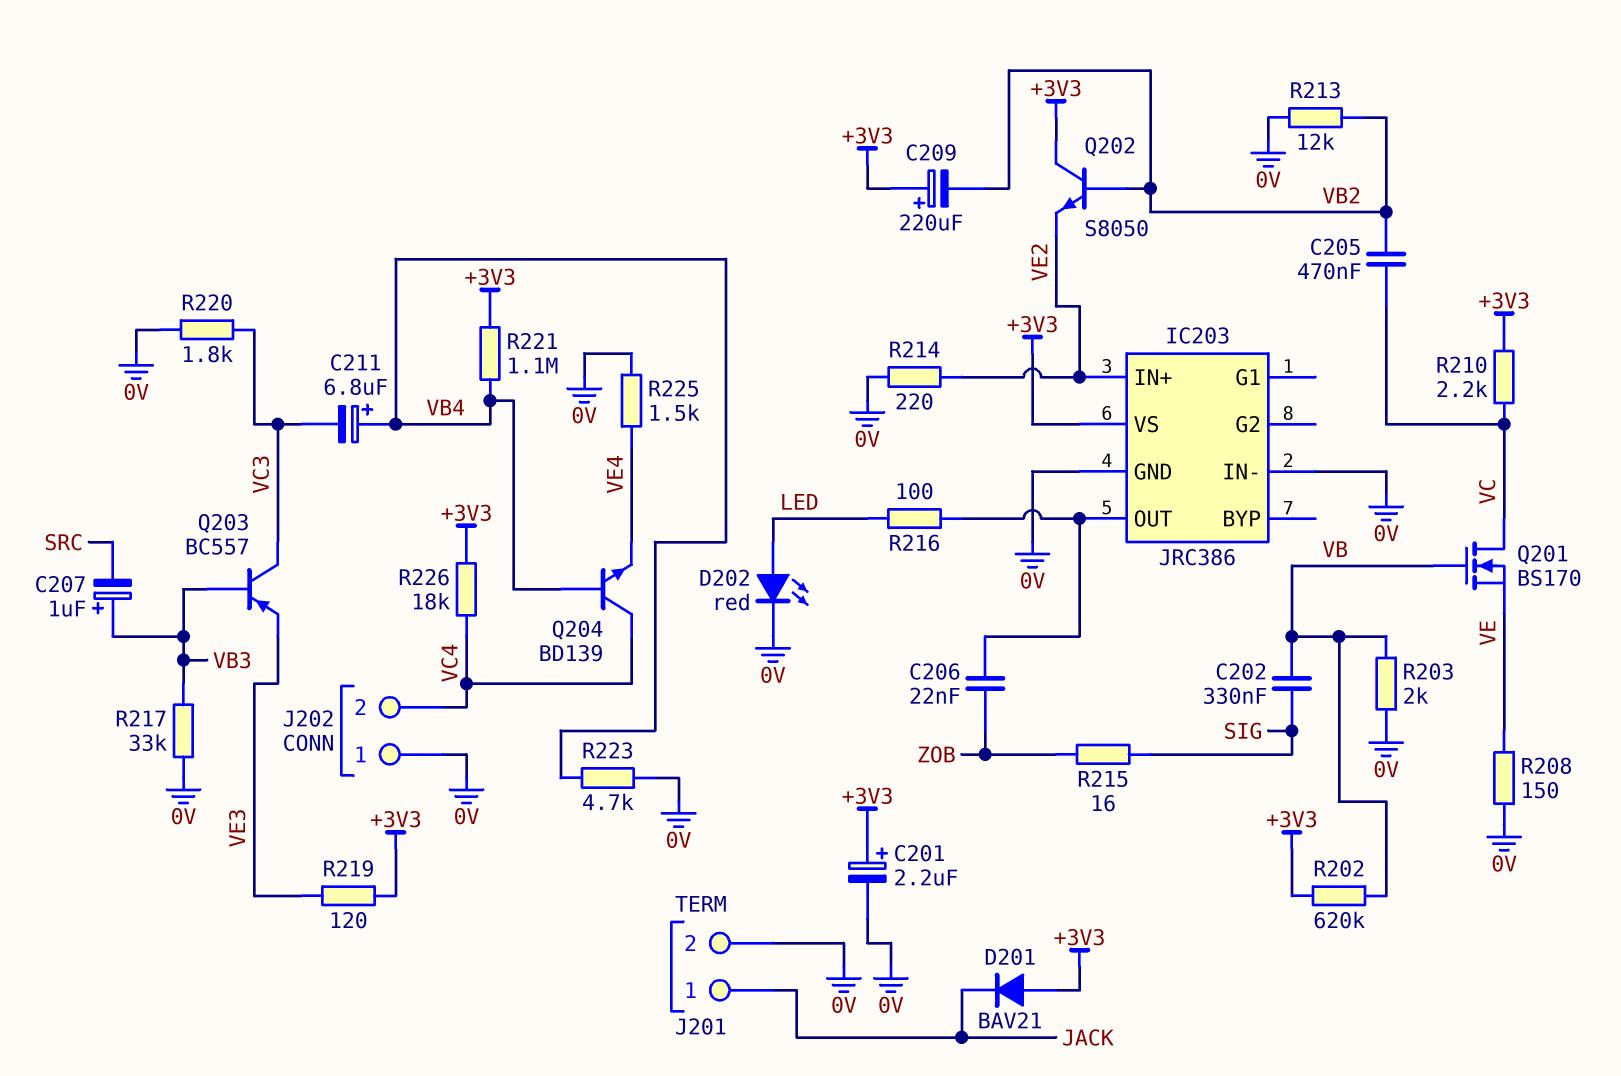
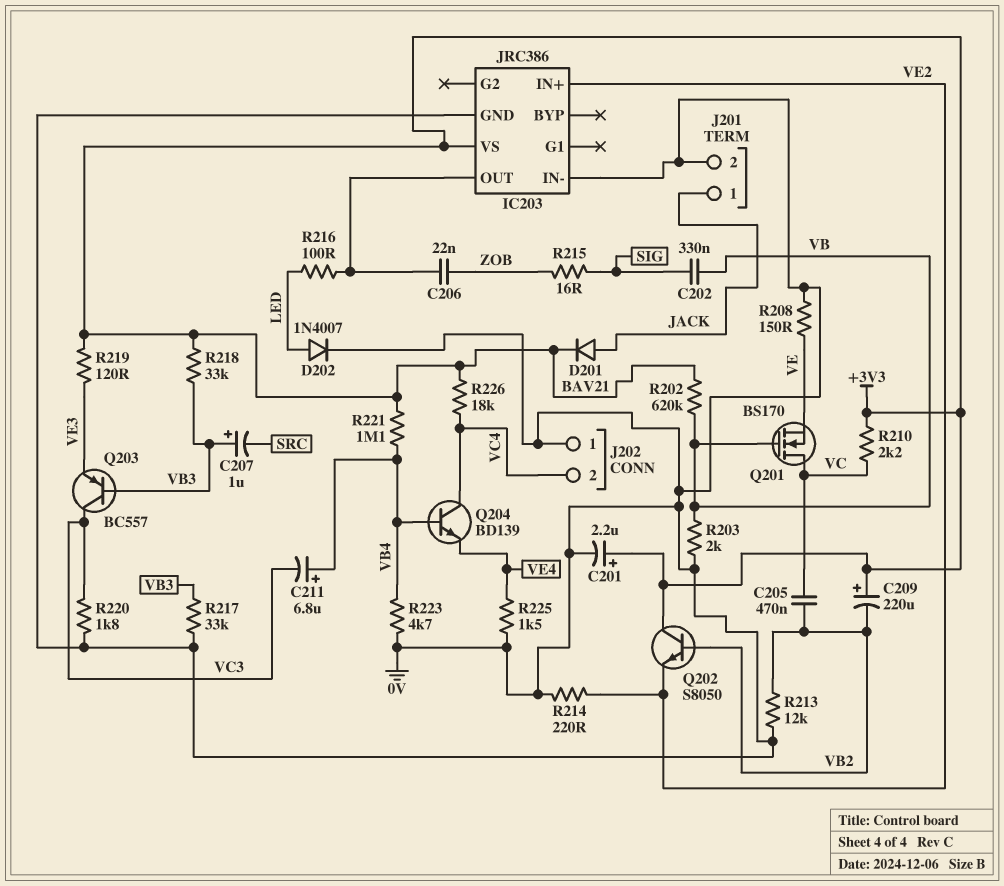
D201: diode BAV21 (A +3V3, K JACK) -> diode BAV21 (A JACK, K +3V3)
D202: LED red (A LED, K 0V) -> diode 1N4007 (A LED, K 0V)
R218: none -> 33k (+3V3, VB3)

